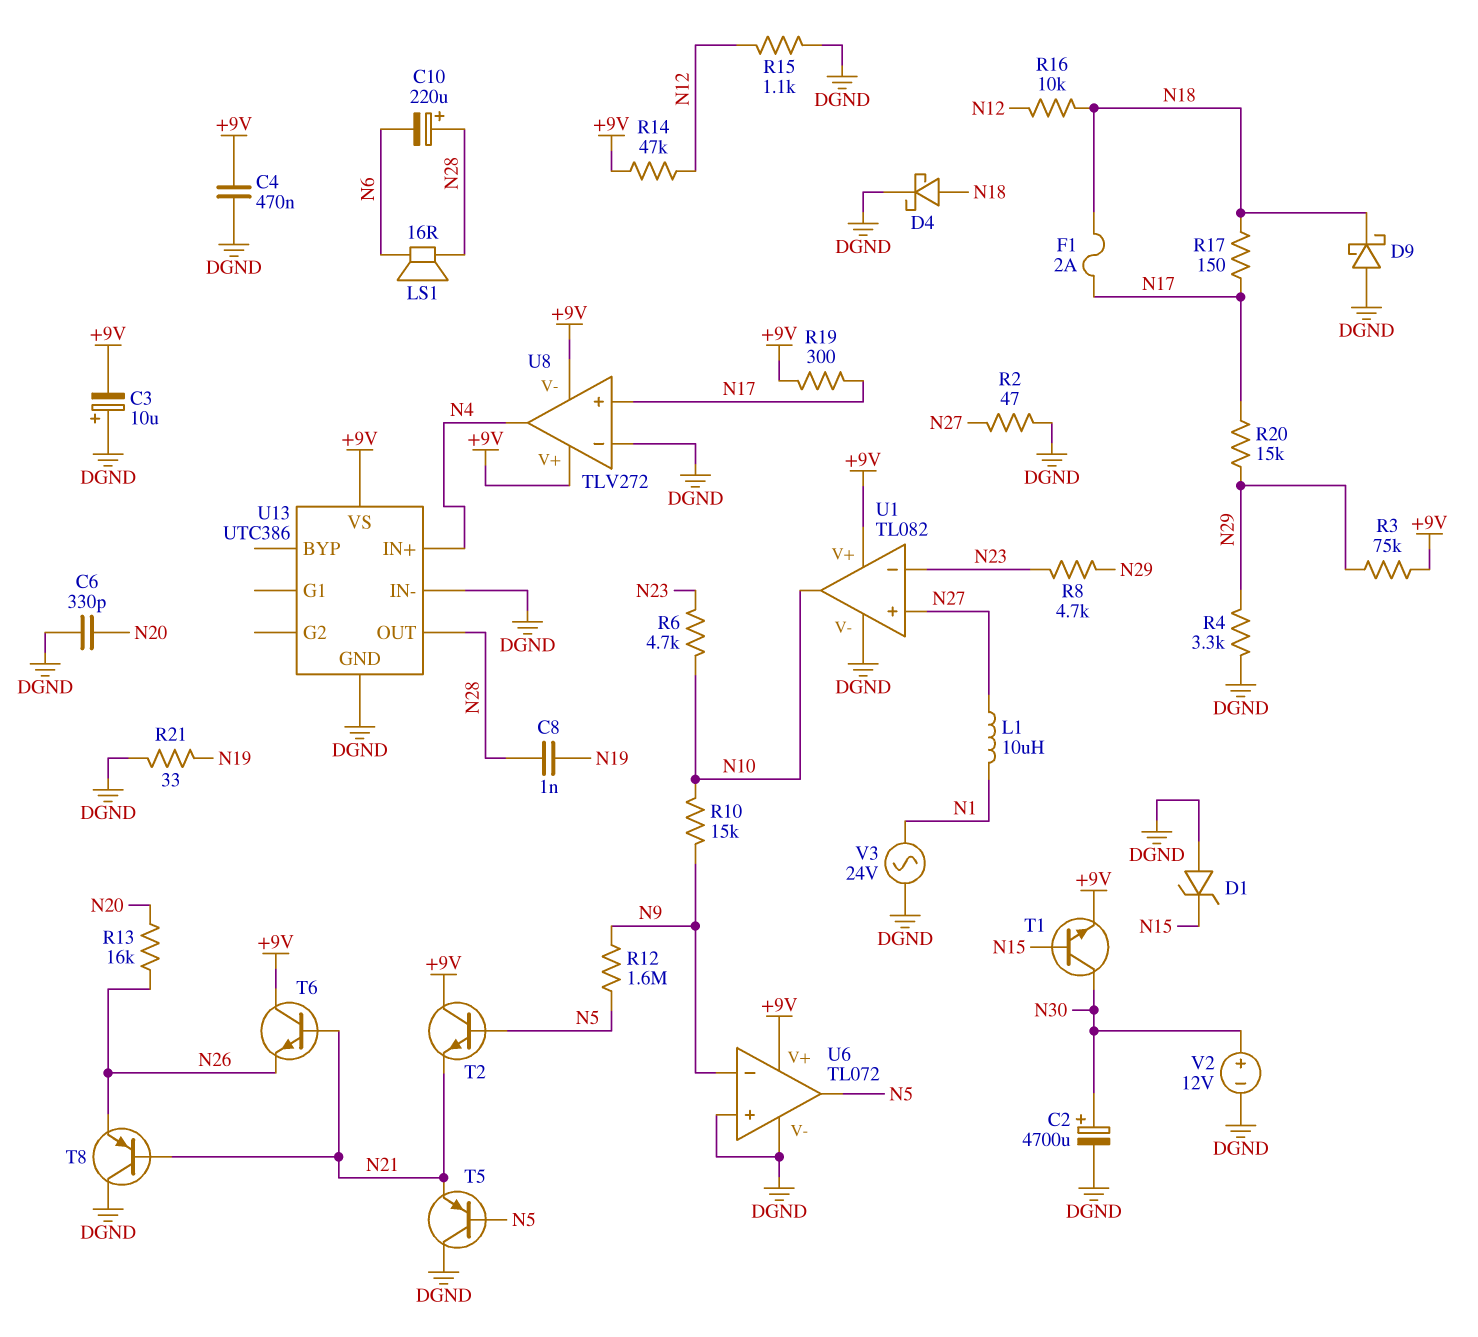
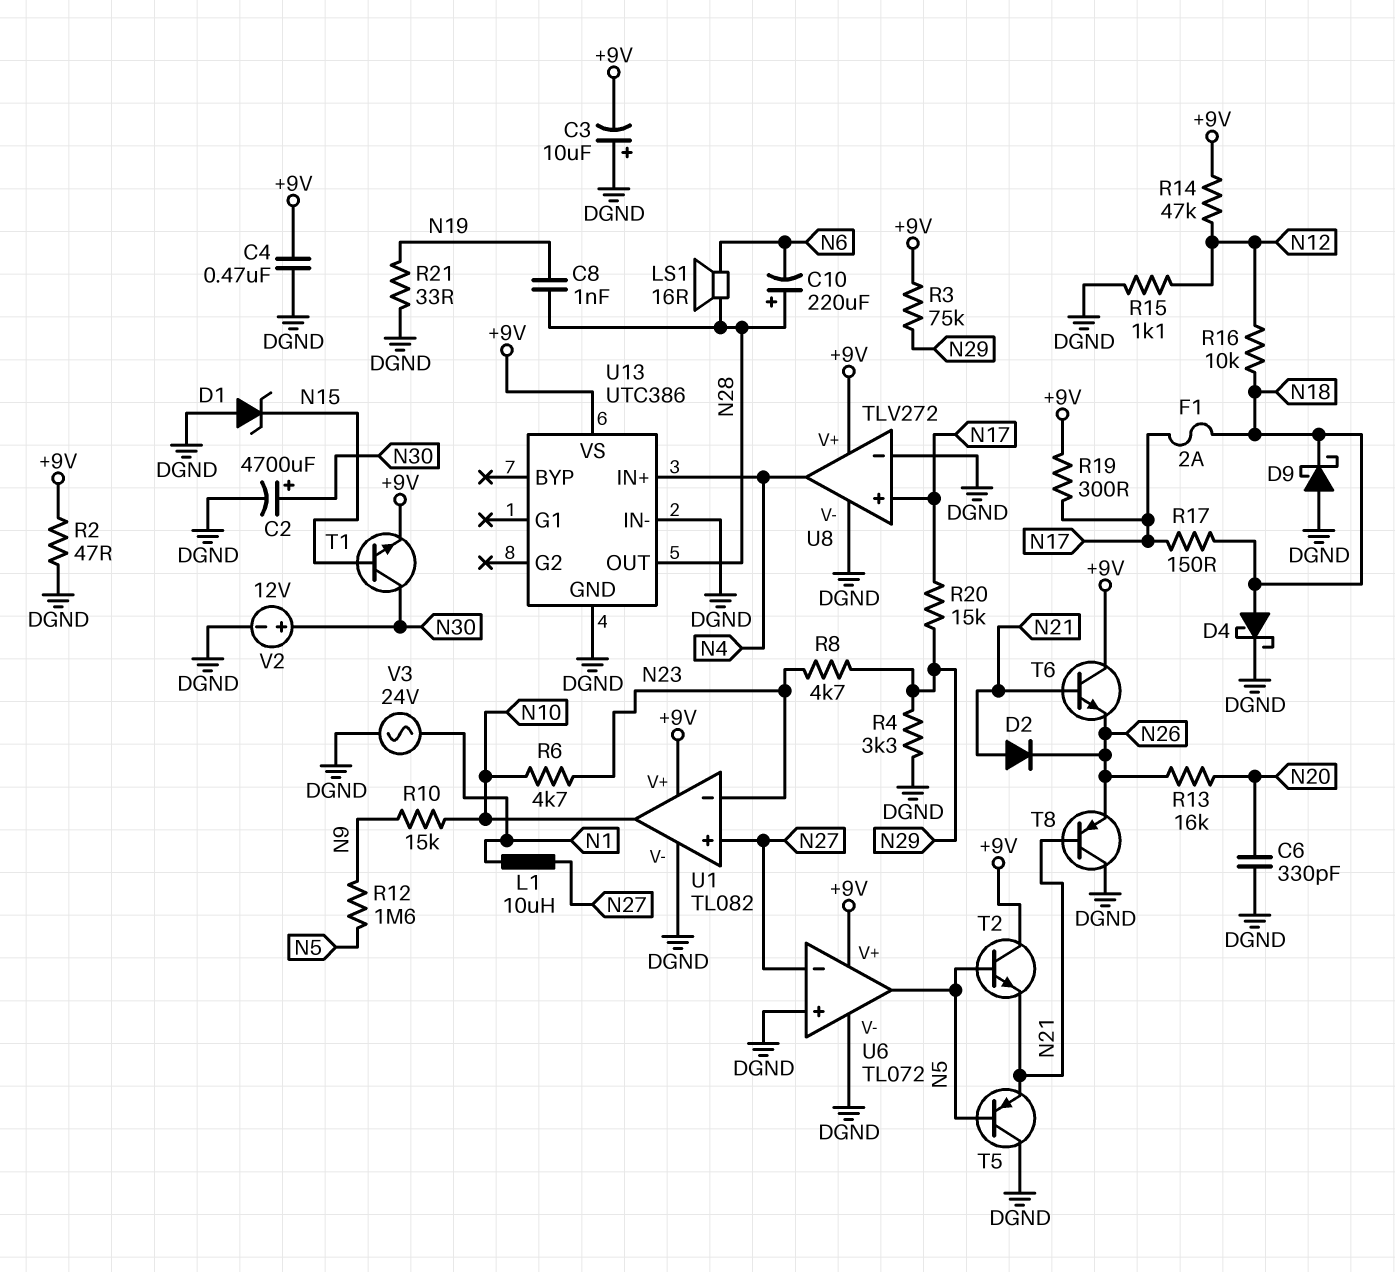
D2: none -> diode (A N21, K N26)
R2: 47 (DGND, N27) -> 47 (+9V, DGND)
U6 pin in-: N9 -> N27
U8 pin V-: +9V -> DGND

